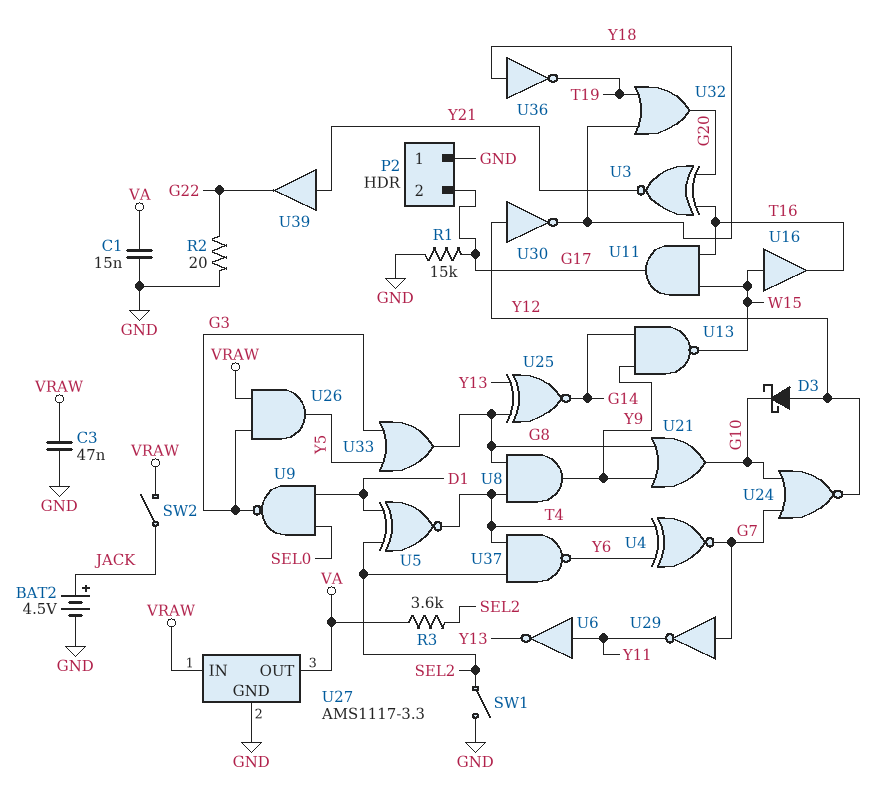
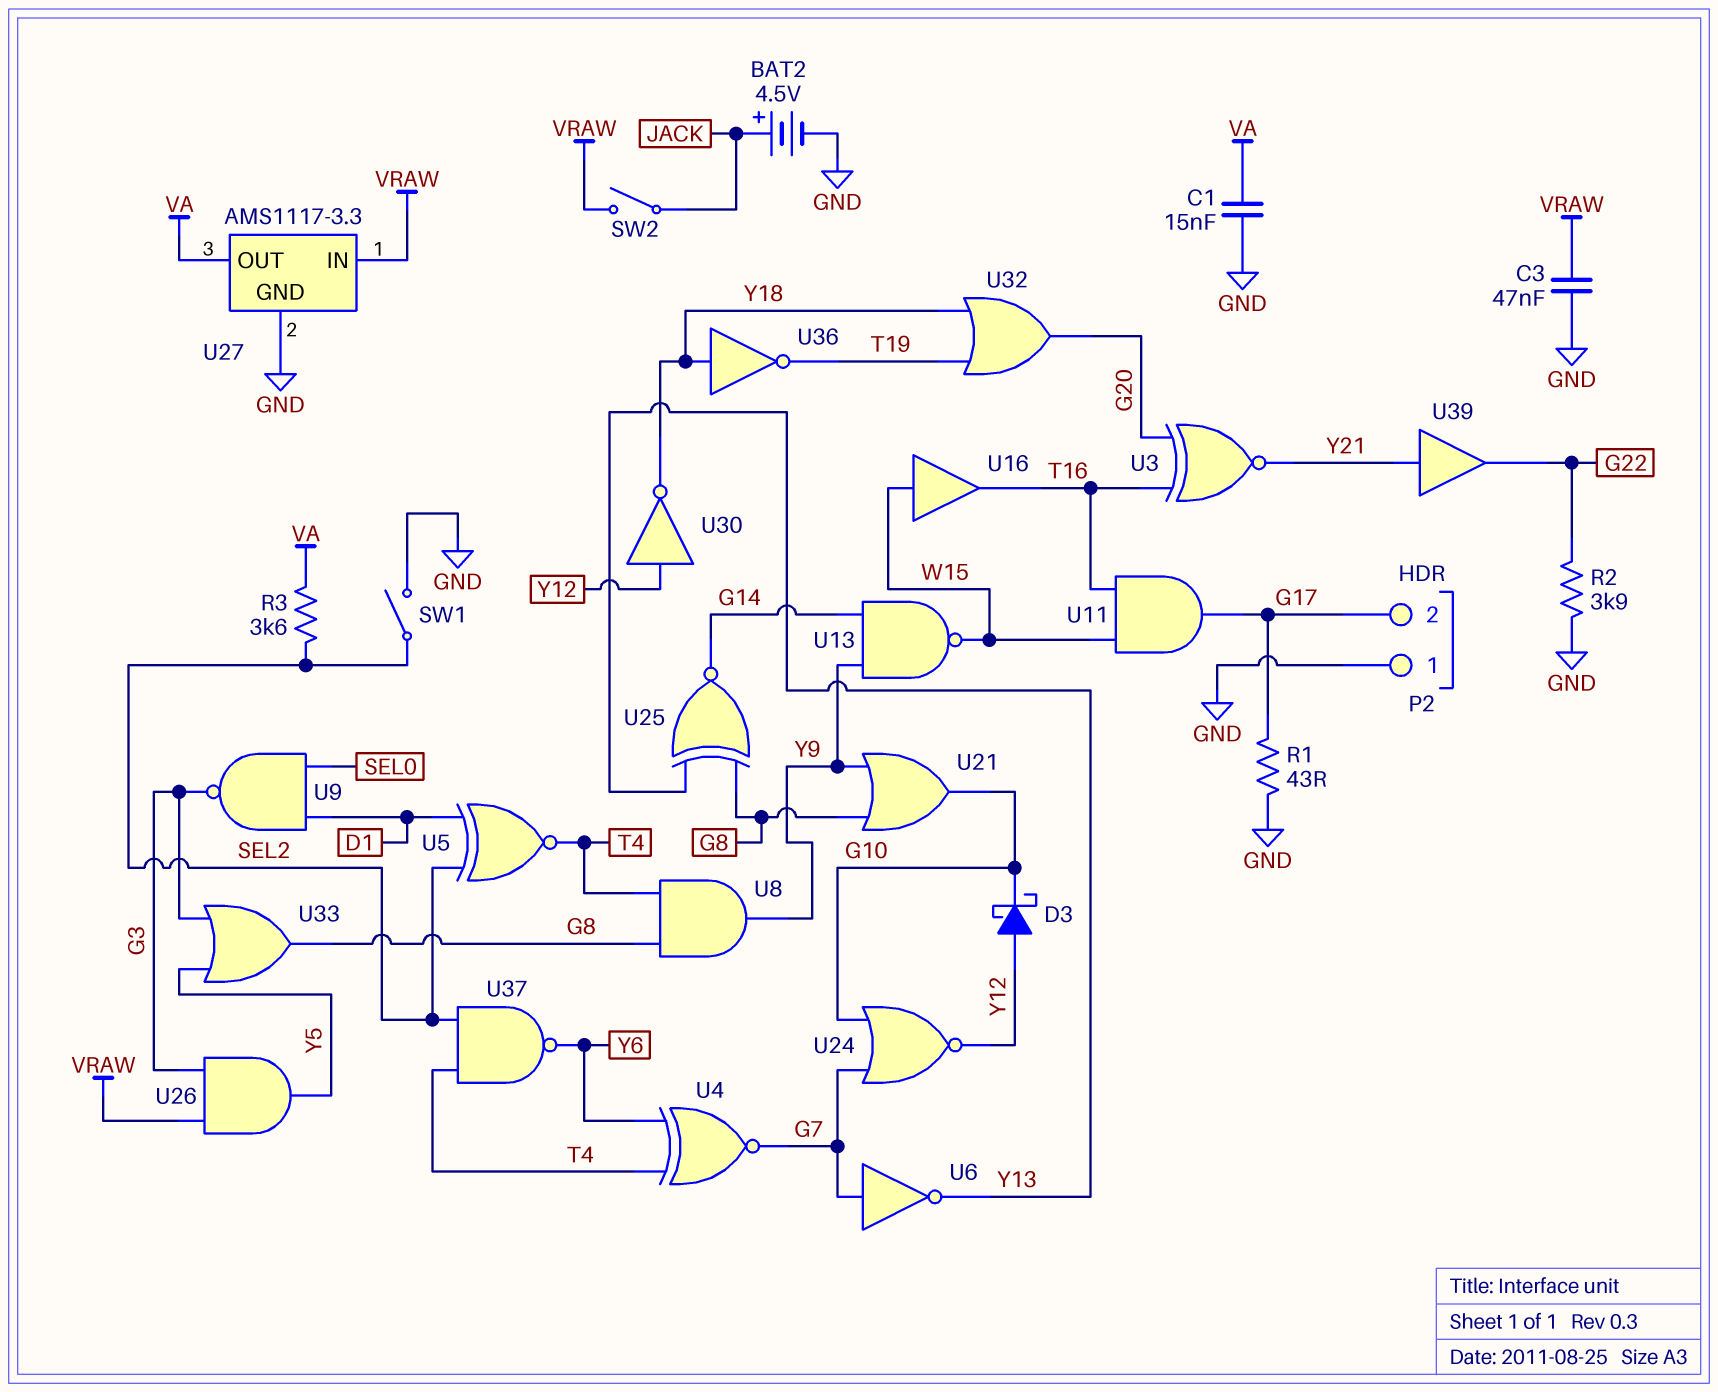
R1: 15k (G17, GND) -> 43 (G17, GND)
R2: 20 (G22, GND) -> 3.9k (G22, GND)
U6: NOT (in Y11, out Y13) -> NOT (in G7, out Y13)
U29: NOT (in G7, out Y11) -> none

